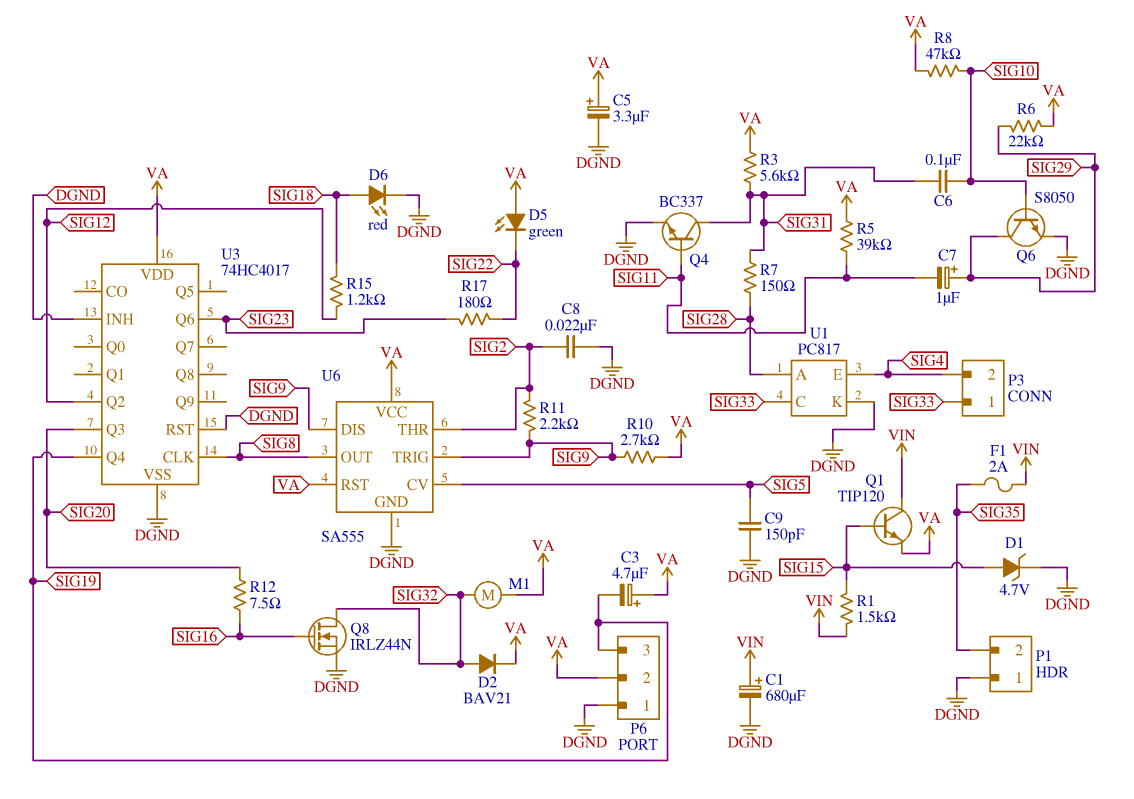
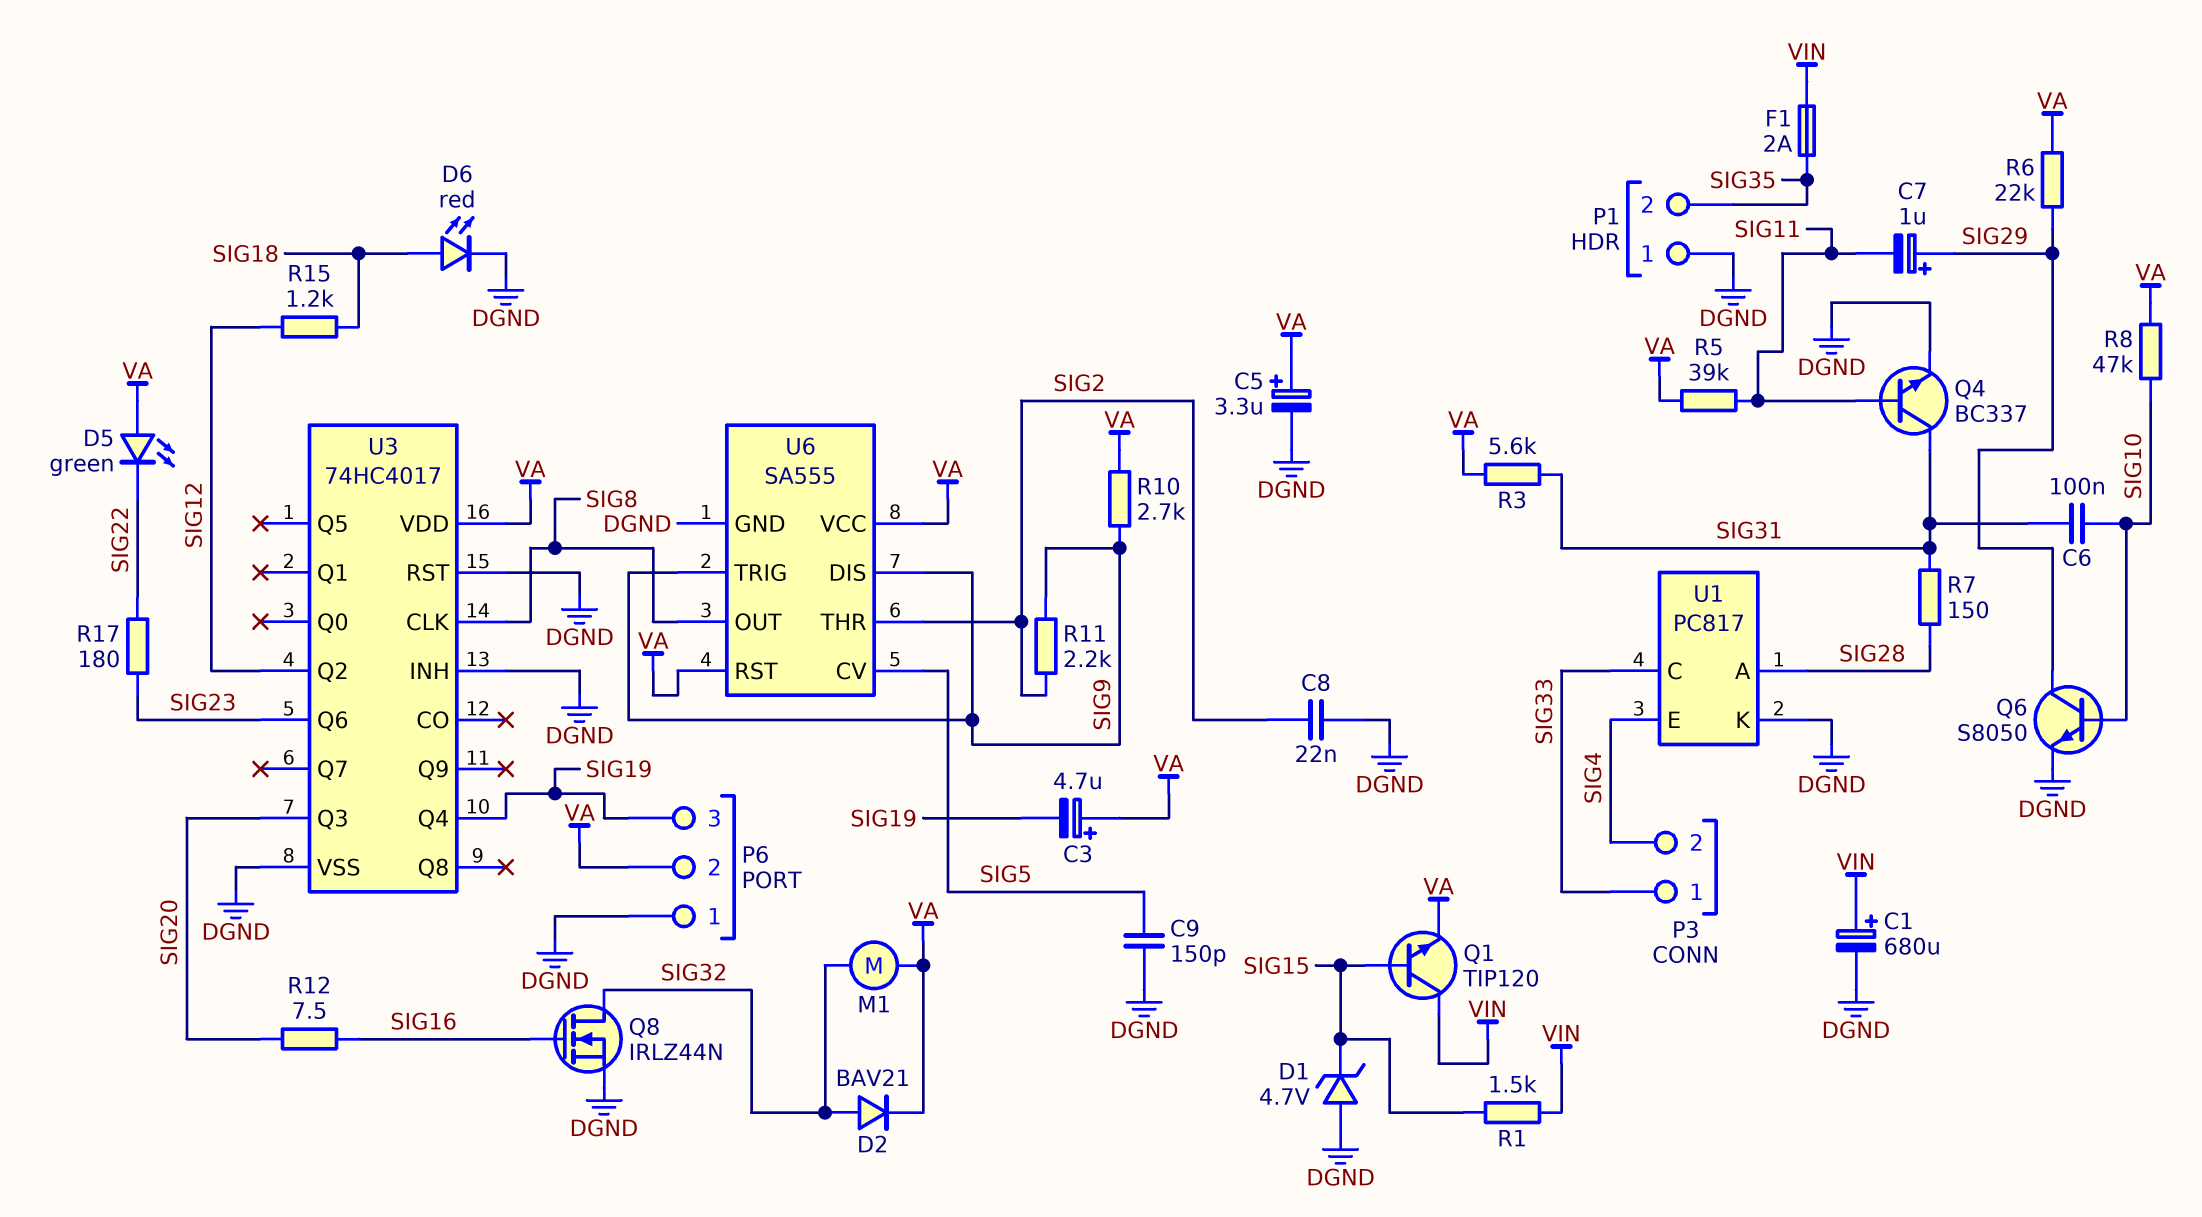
D1: zener 4.7V (A SIG15, K DGND) -> zener 4.7V (A DGND, K SIG15)

